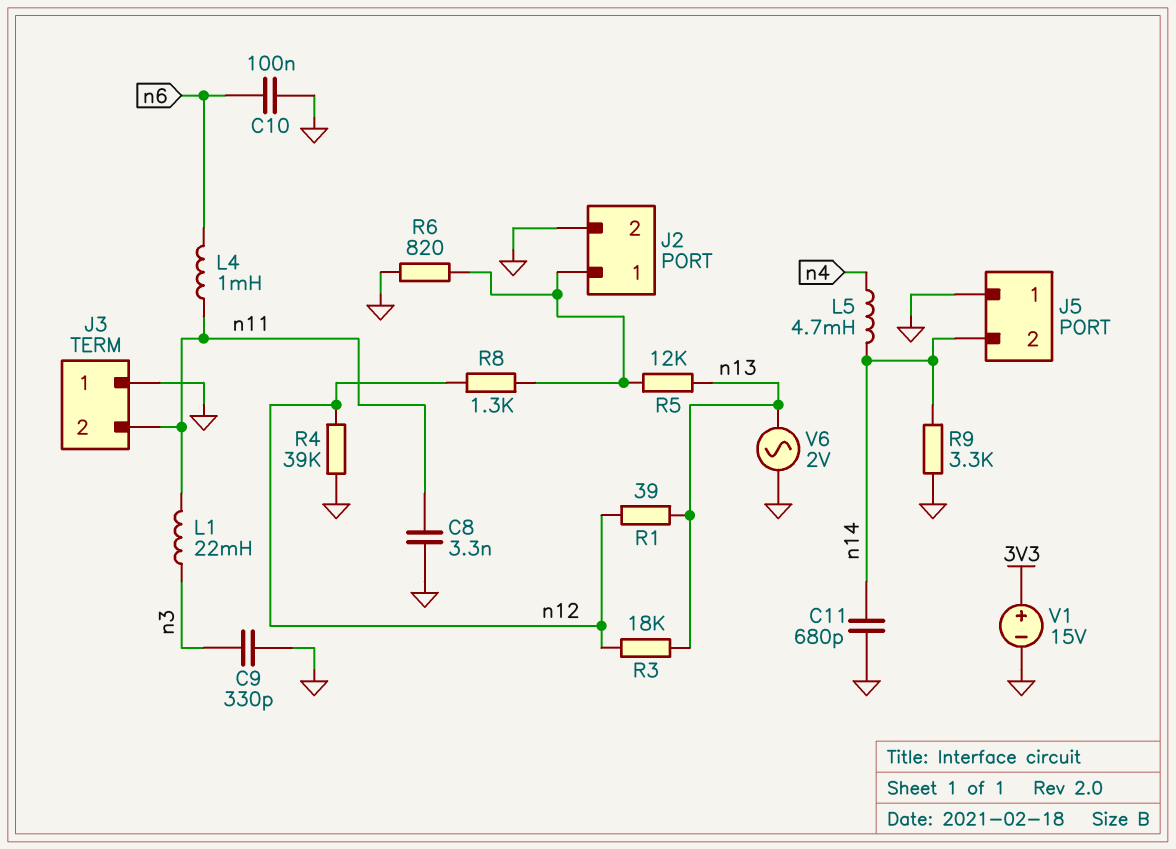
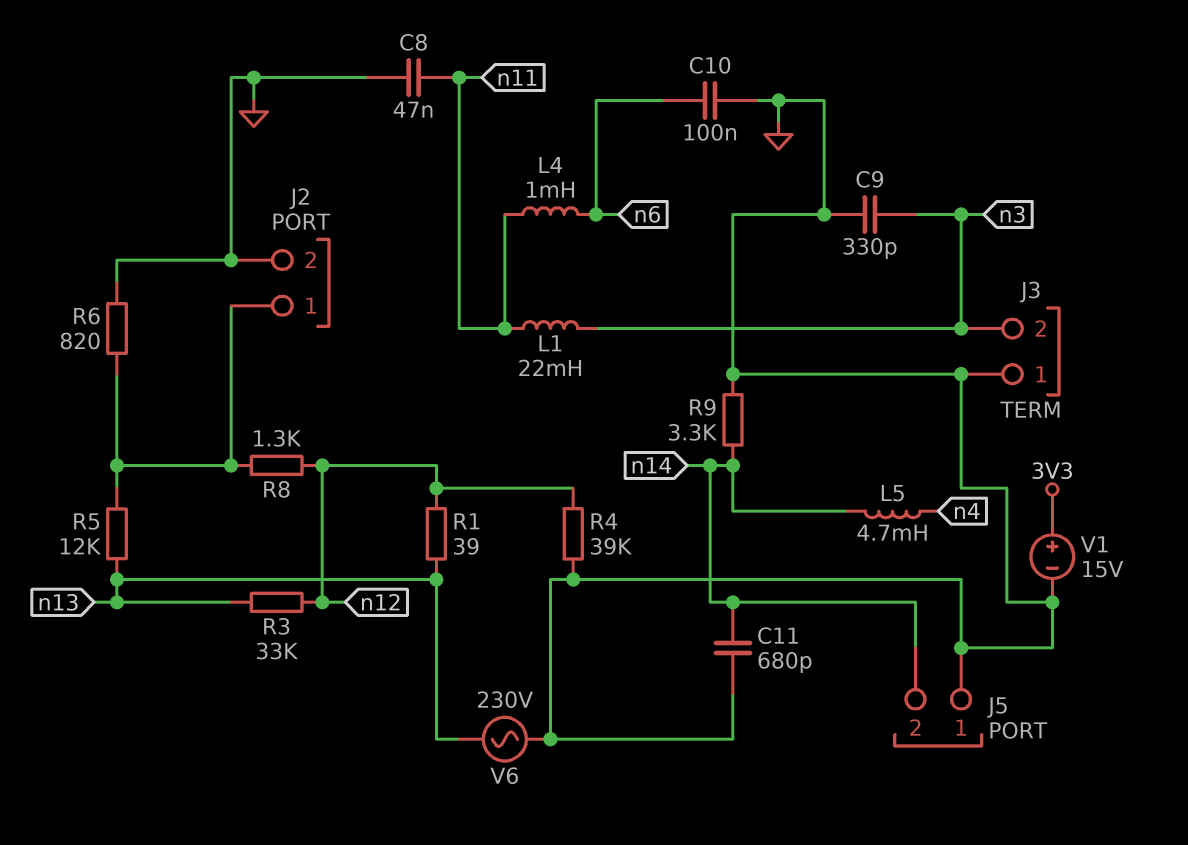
C8: 3.3nF (GND, n11) -> 47nF (GND, n11)
J3 pin 2: n11 -> n3
R3: 18k (n12, n13) -> 33k (n12, n13)
V6: AC 2V (GND, n13) -> AC 230V (GND, n13)

